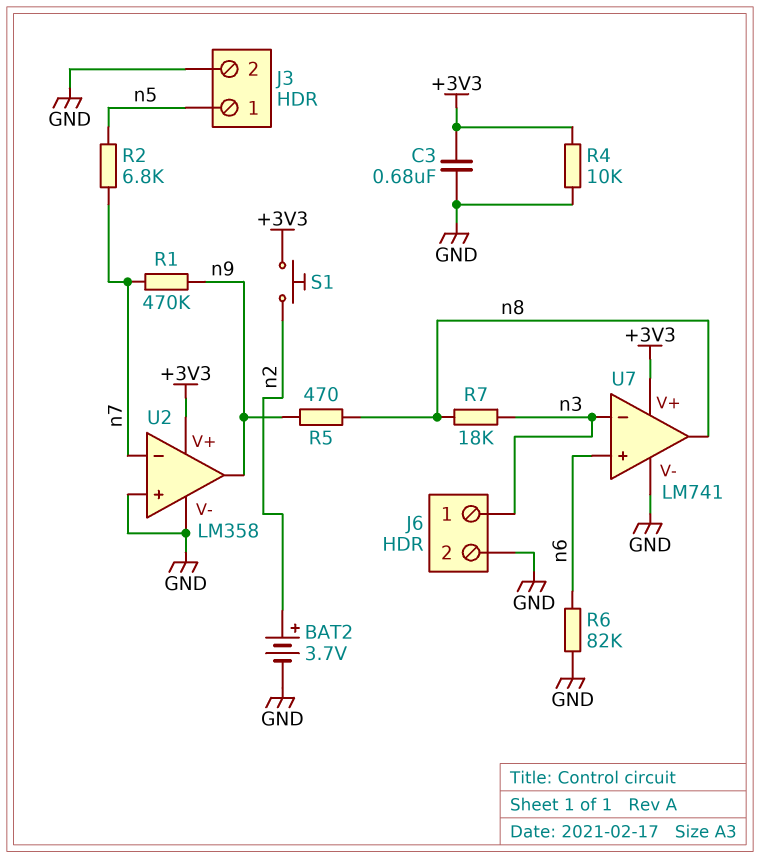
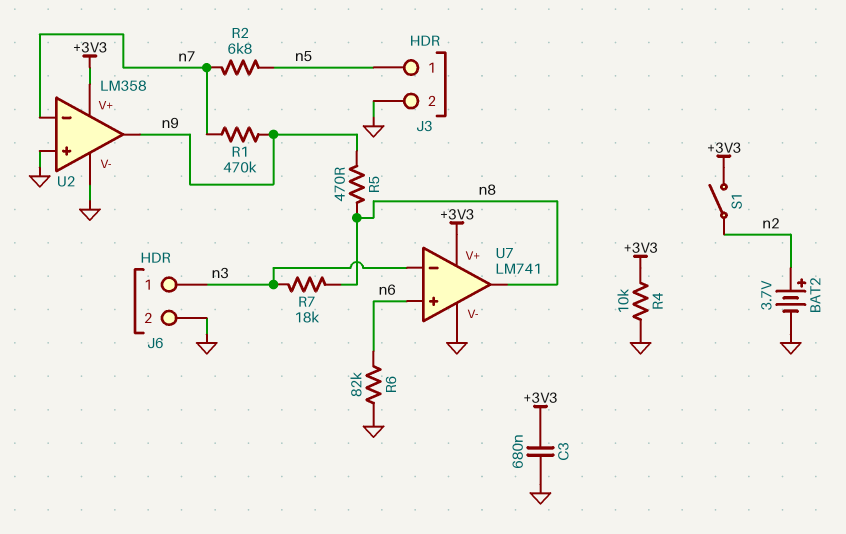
S1: button (+3V3, n2) -> switch (+3V3, n2)

